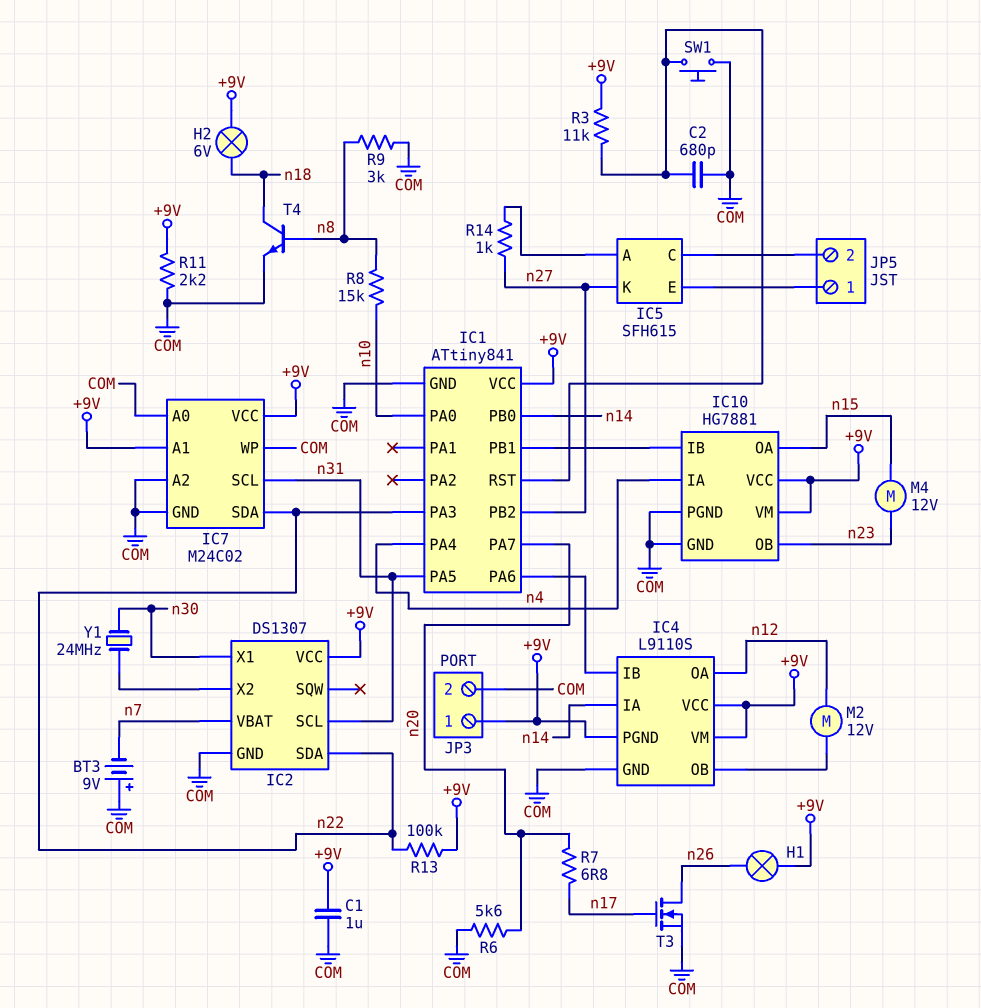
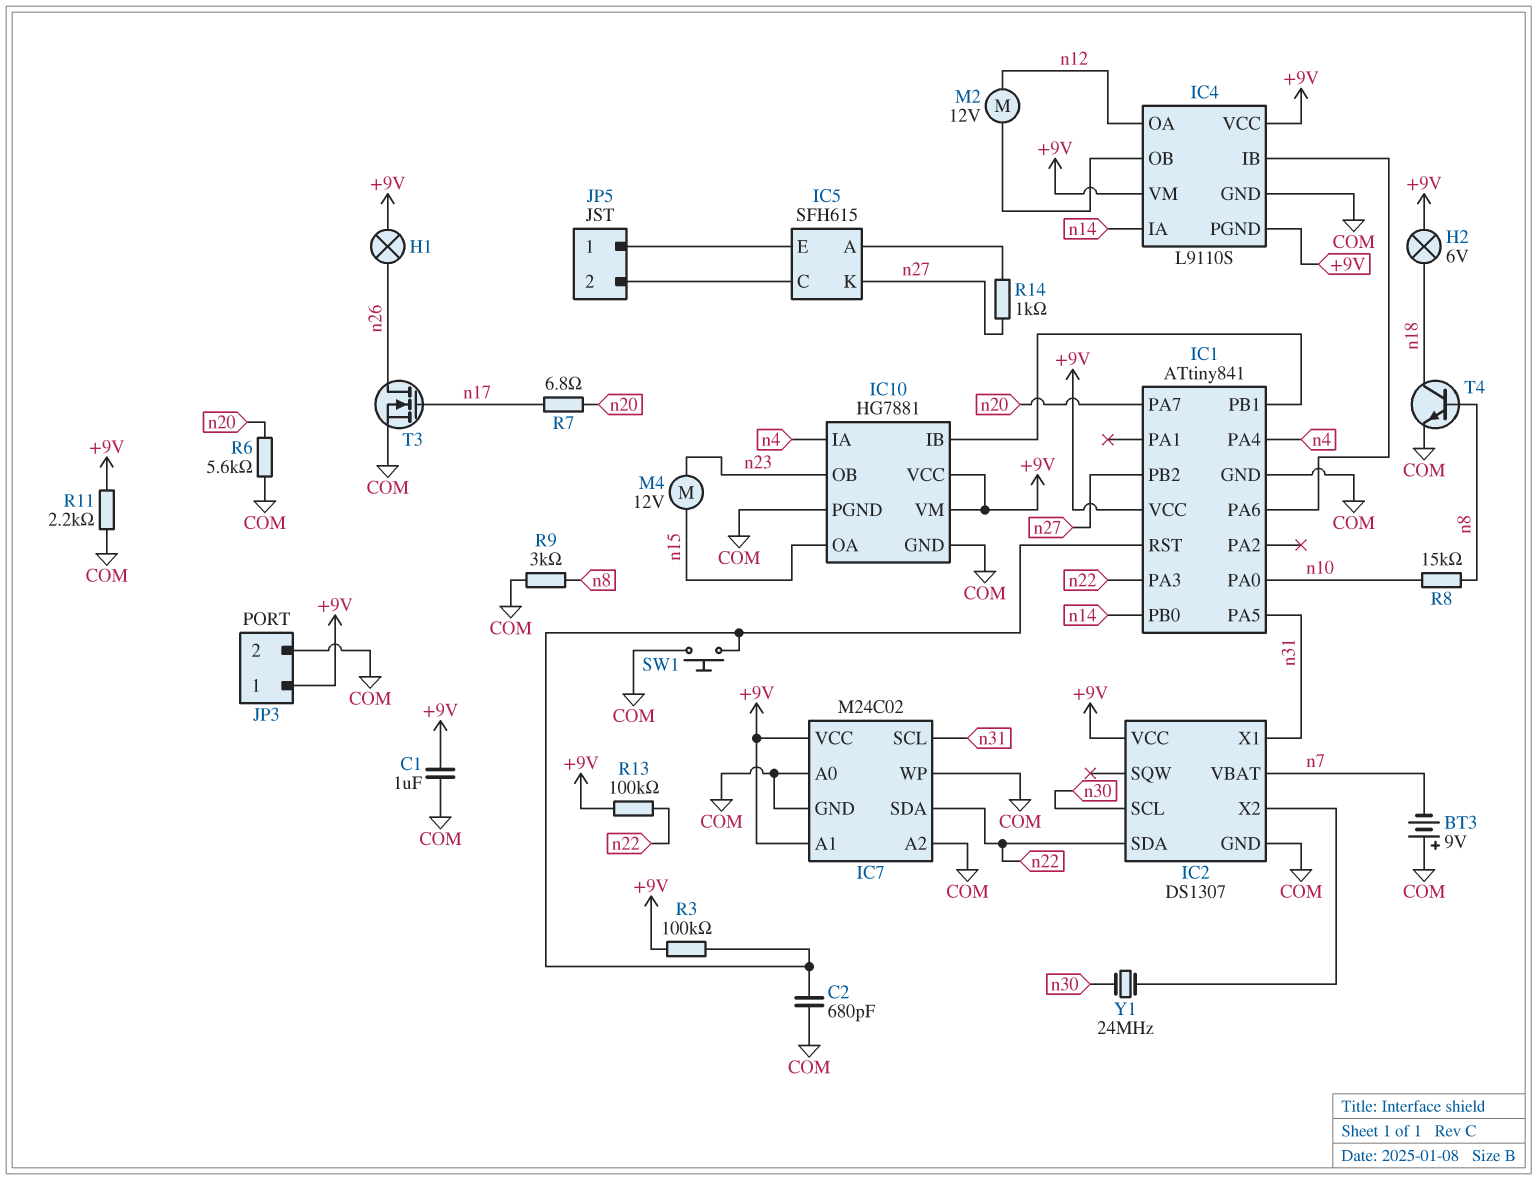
IC2 pin SCL: n31 -> n30
IC2 pin X1: n30 -> n31
R3: 11k (+9V, IC1/RST) -> 100k (+9V, IC1/RST)

